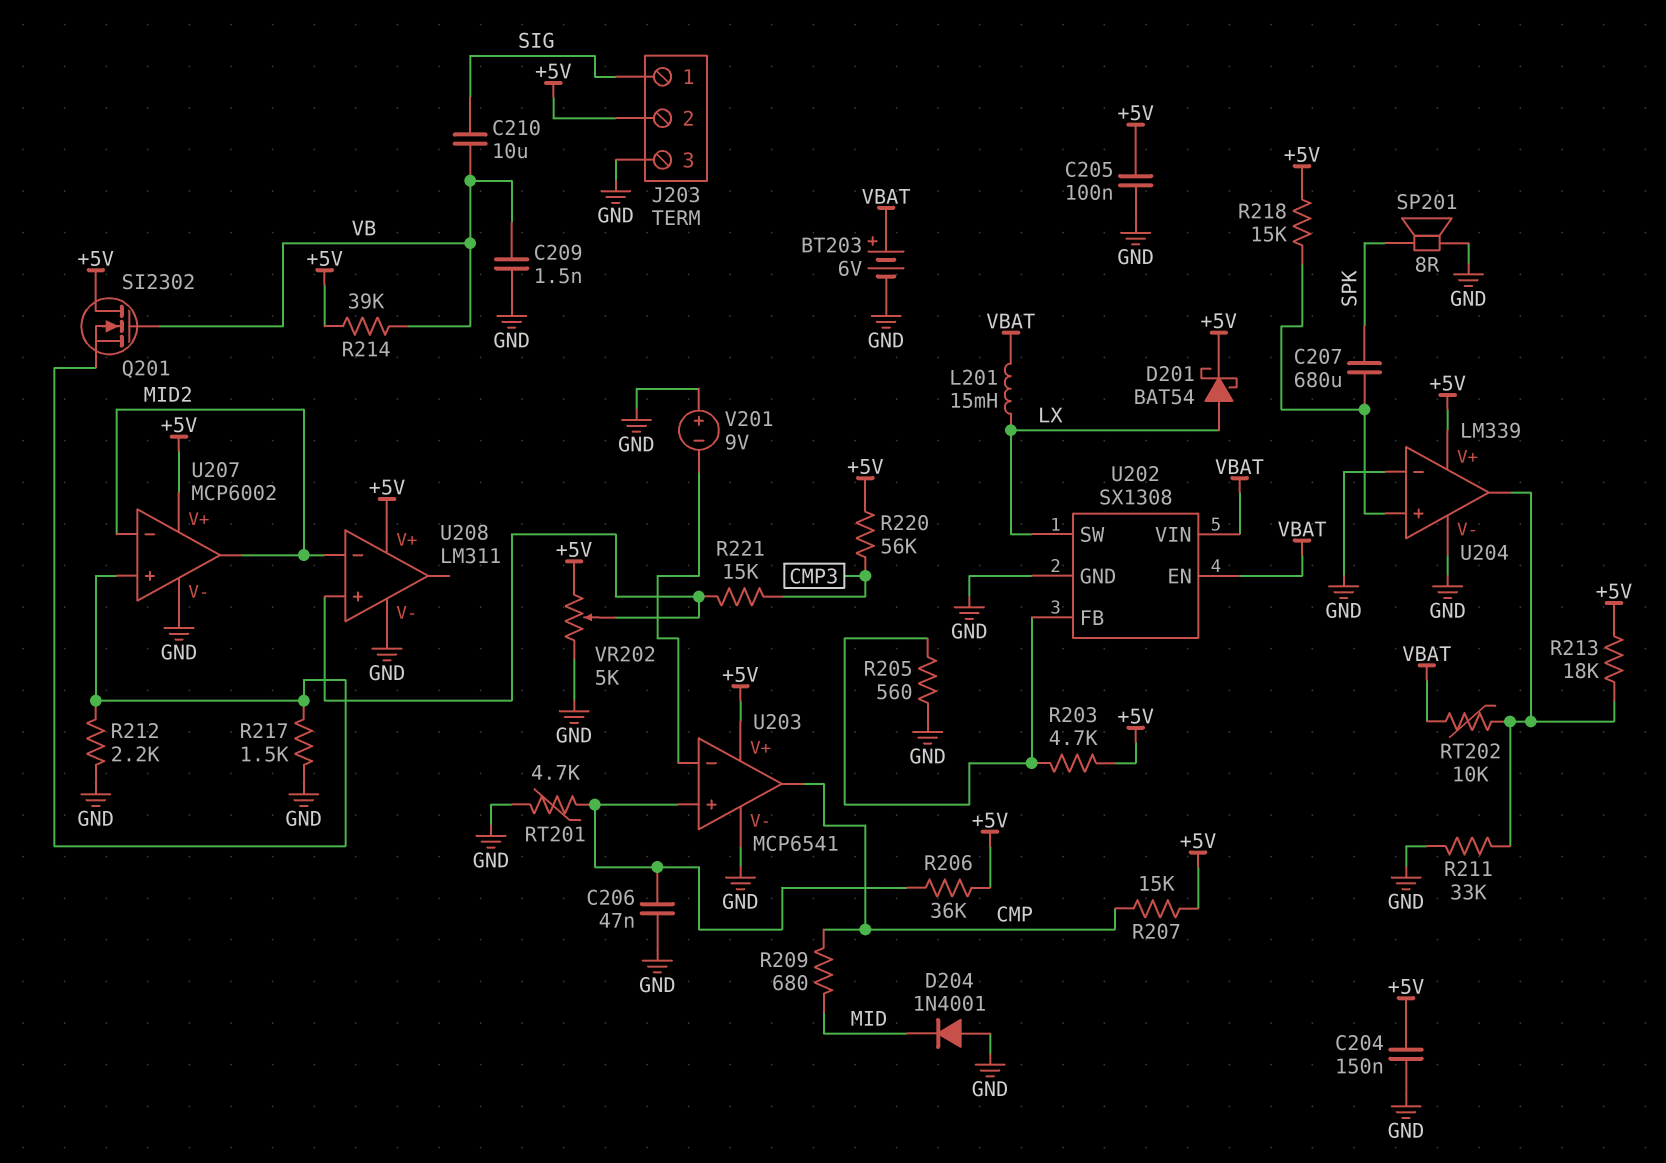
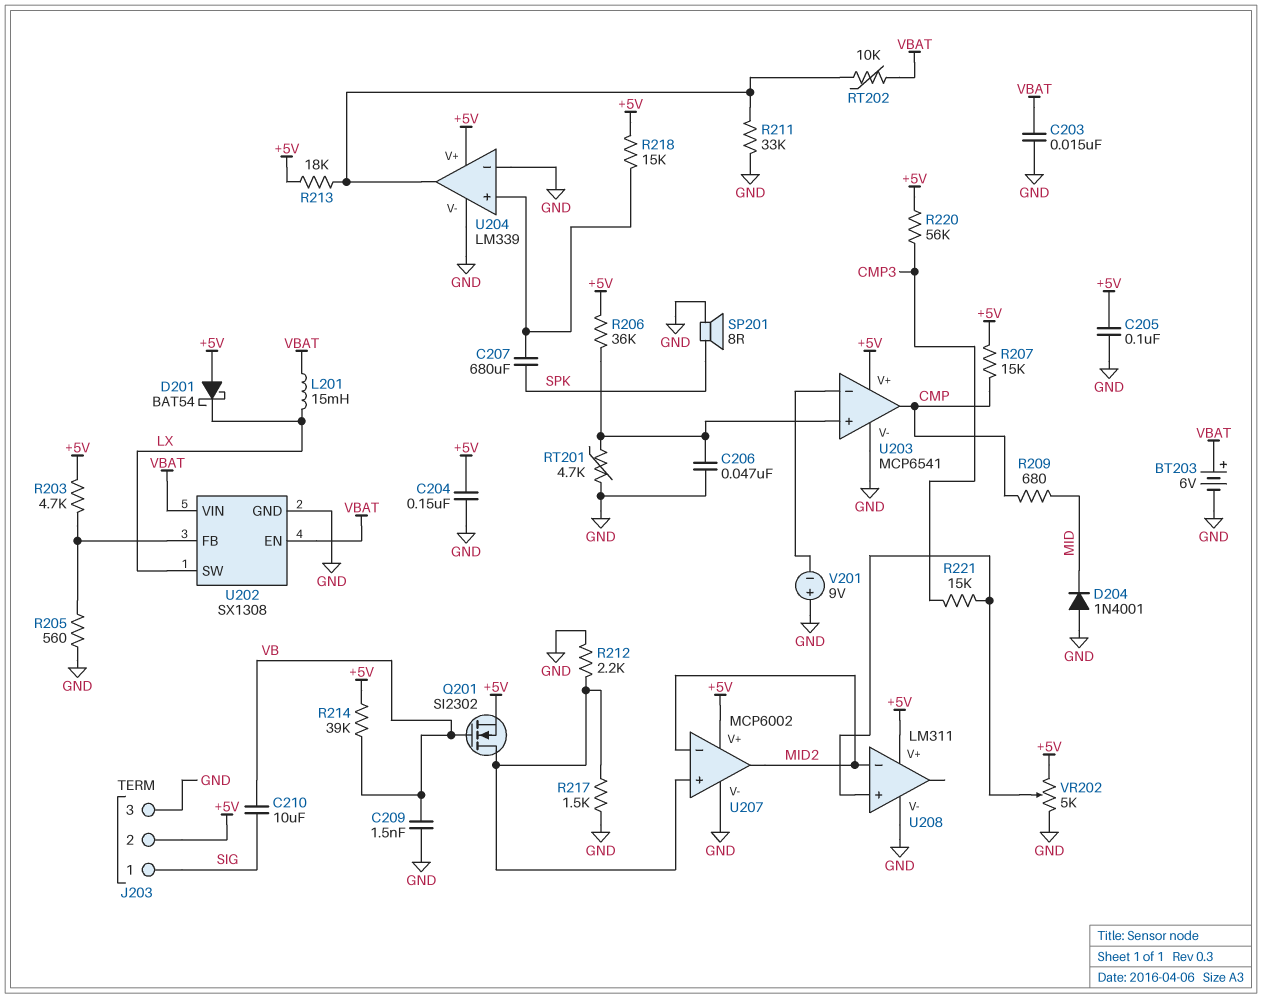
C203: none -> 15nF (GND, VBAT)
D201: schottky BAT54 (A LX, K +5V) -> schottky BAT54 (A +5V, K LX)
Q201: NMOS SI2302 (G VB, D +5V, S U207/in+) -> NMOS SI2302 (G VB, D U207/in+, S +5V)

